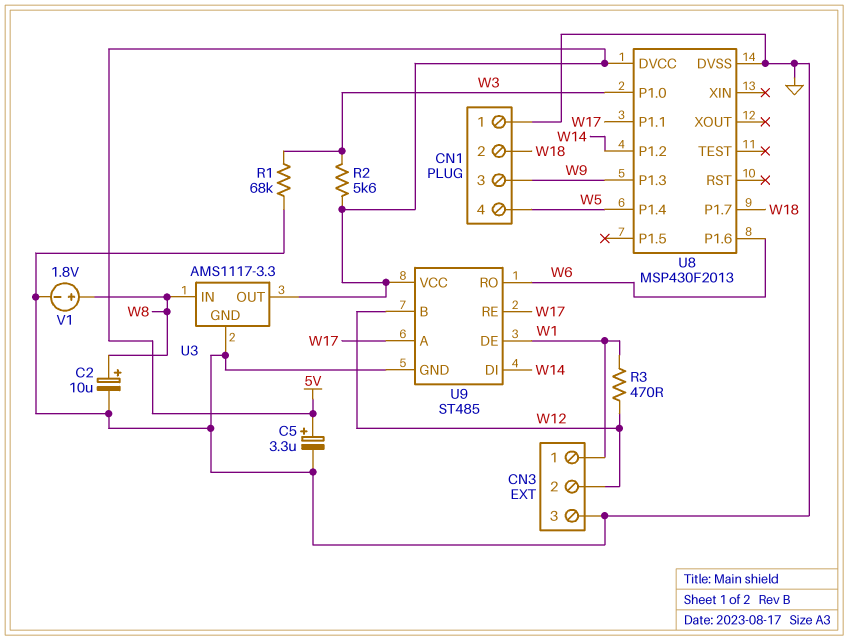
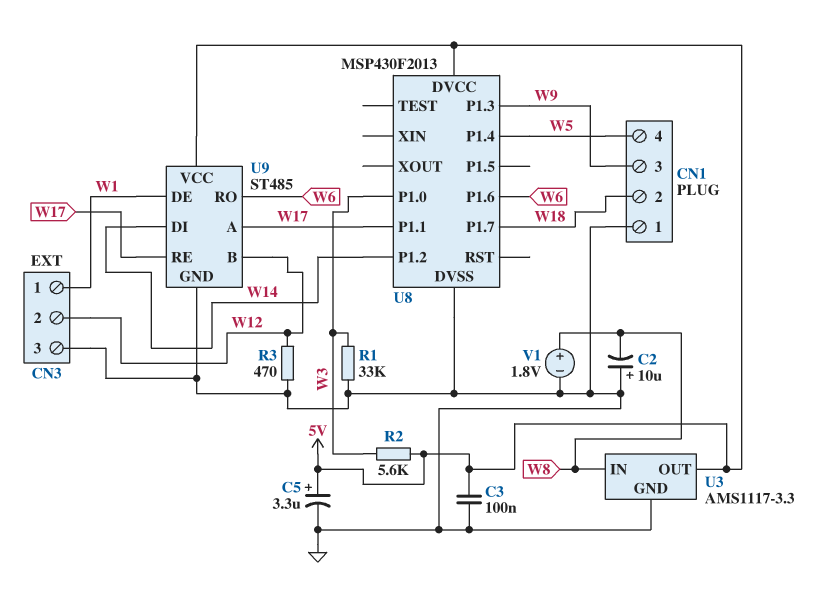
C2: 10uF (plus W8, minus GND) -> 10uF (plus GND, minus W8)
C3: none -> 100nF (5V, GND)
R1: 68k (GND, W3) -> 33k (GND, W3)
R3: 470 (W1, W12) -> 470 (GND, W12)

